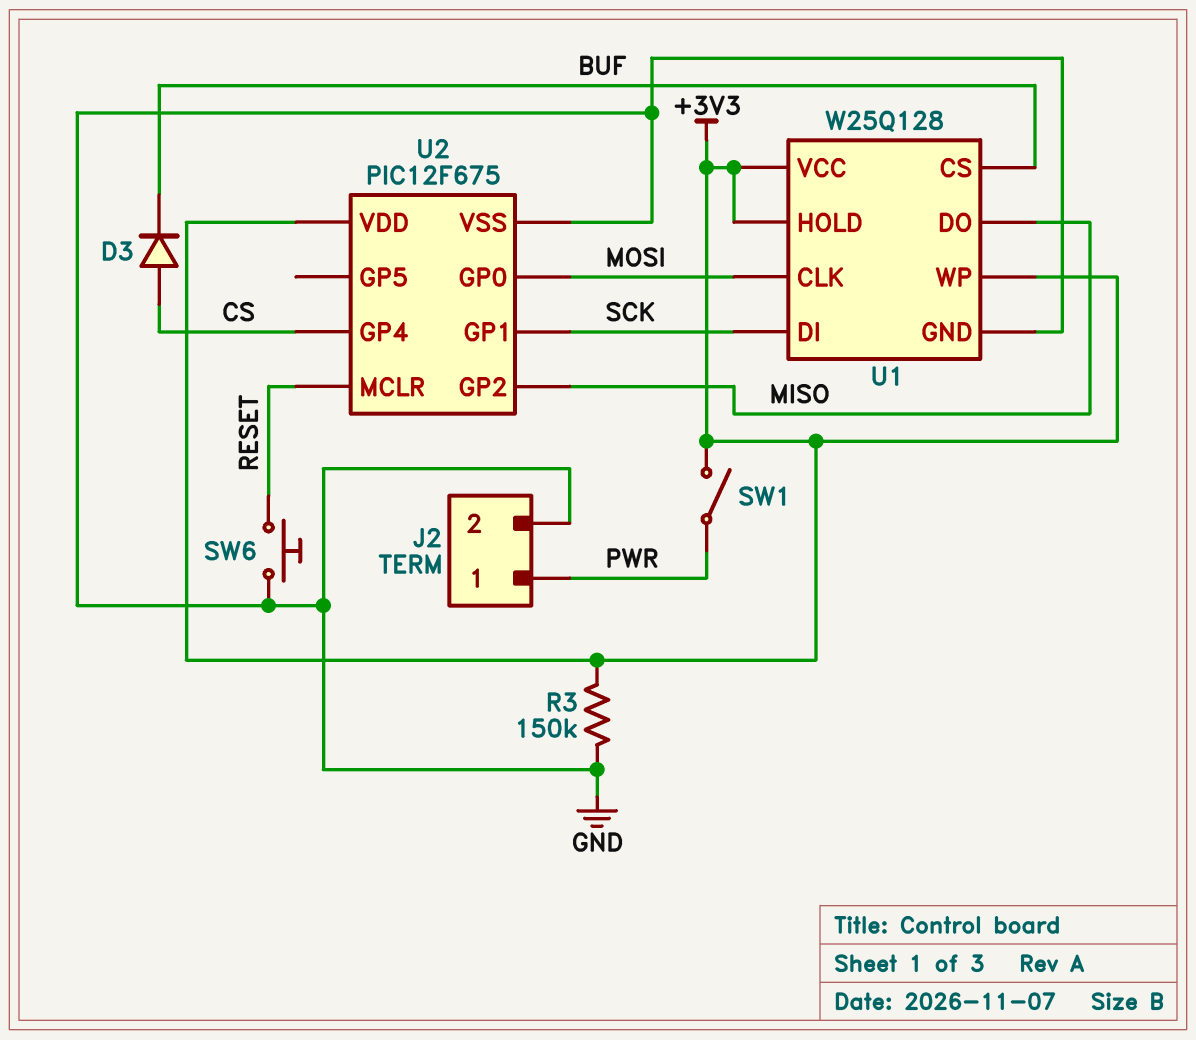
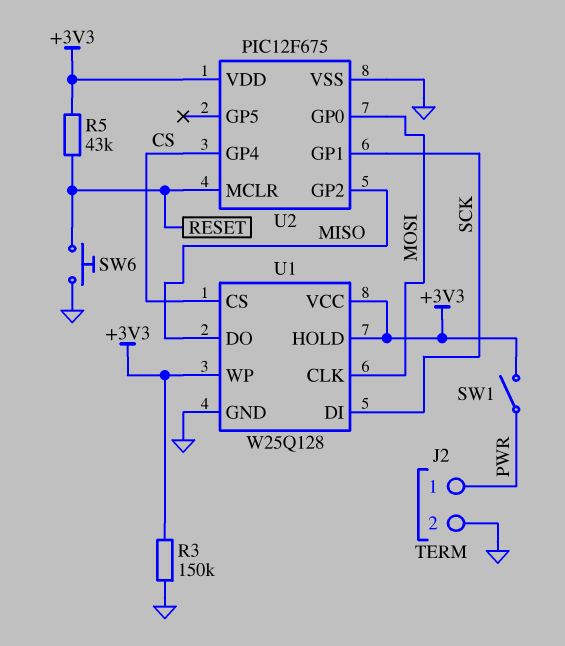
D3: diode (A CS, K BUF) -> none
R5: none -> 43k (+3V3, RESET)
U1 pin CS: BUF -> CS

